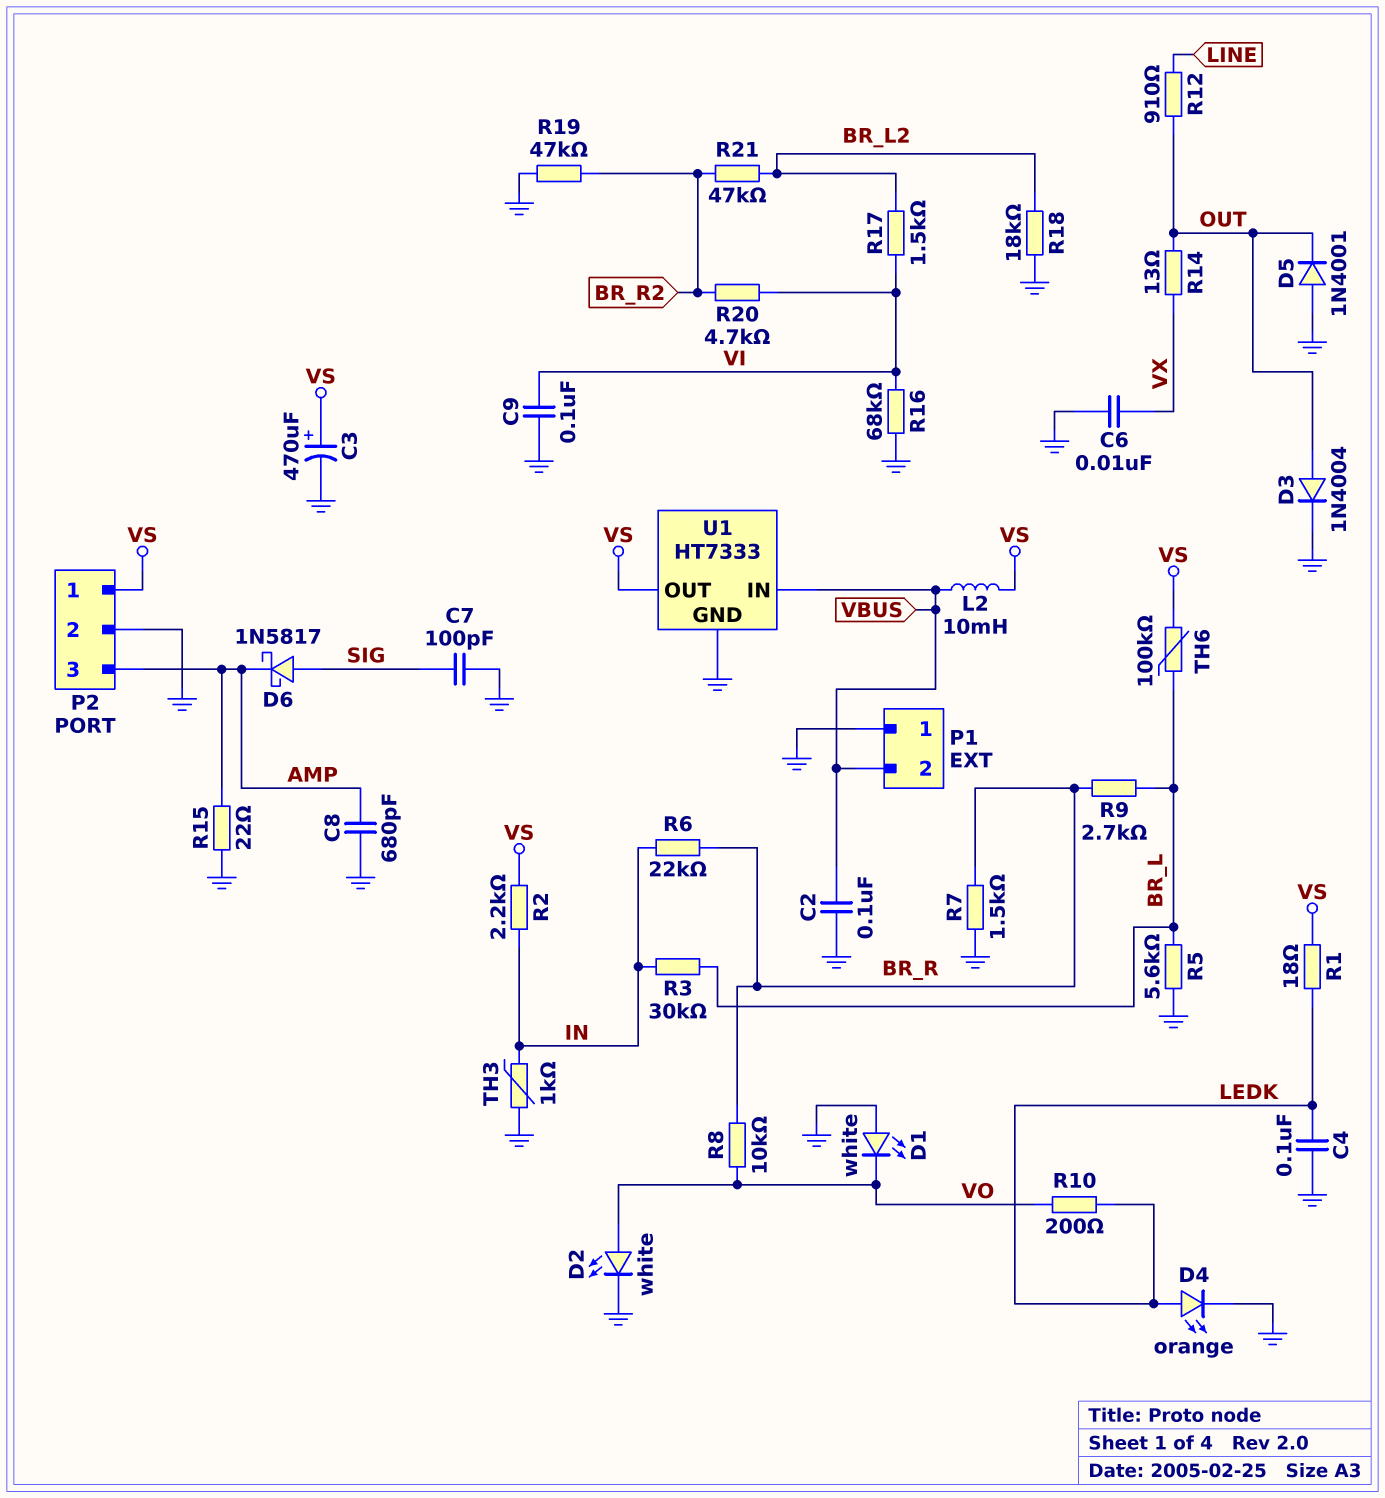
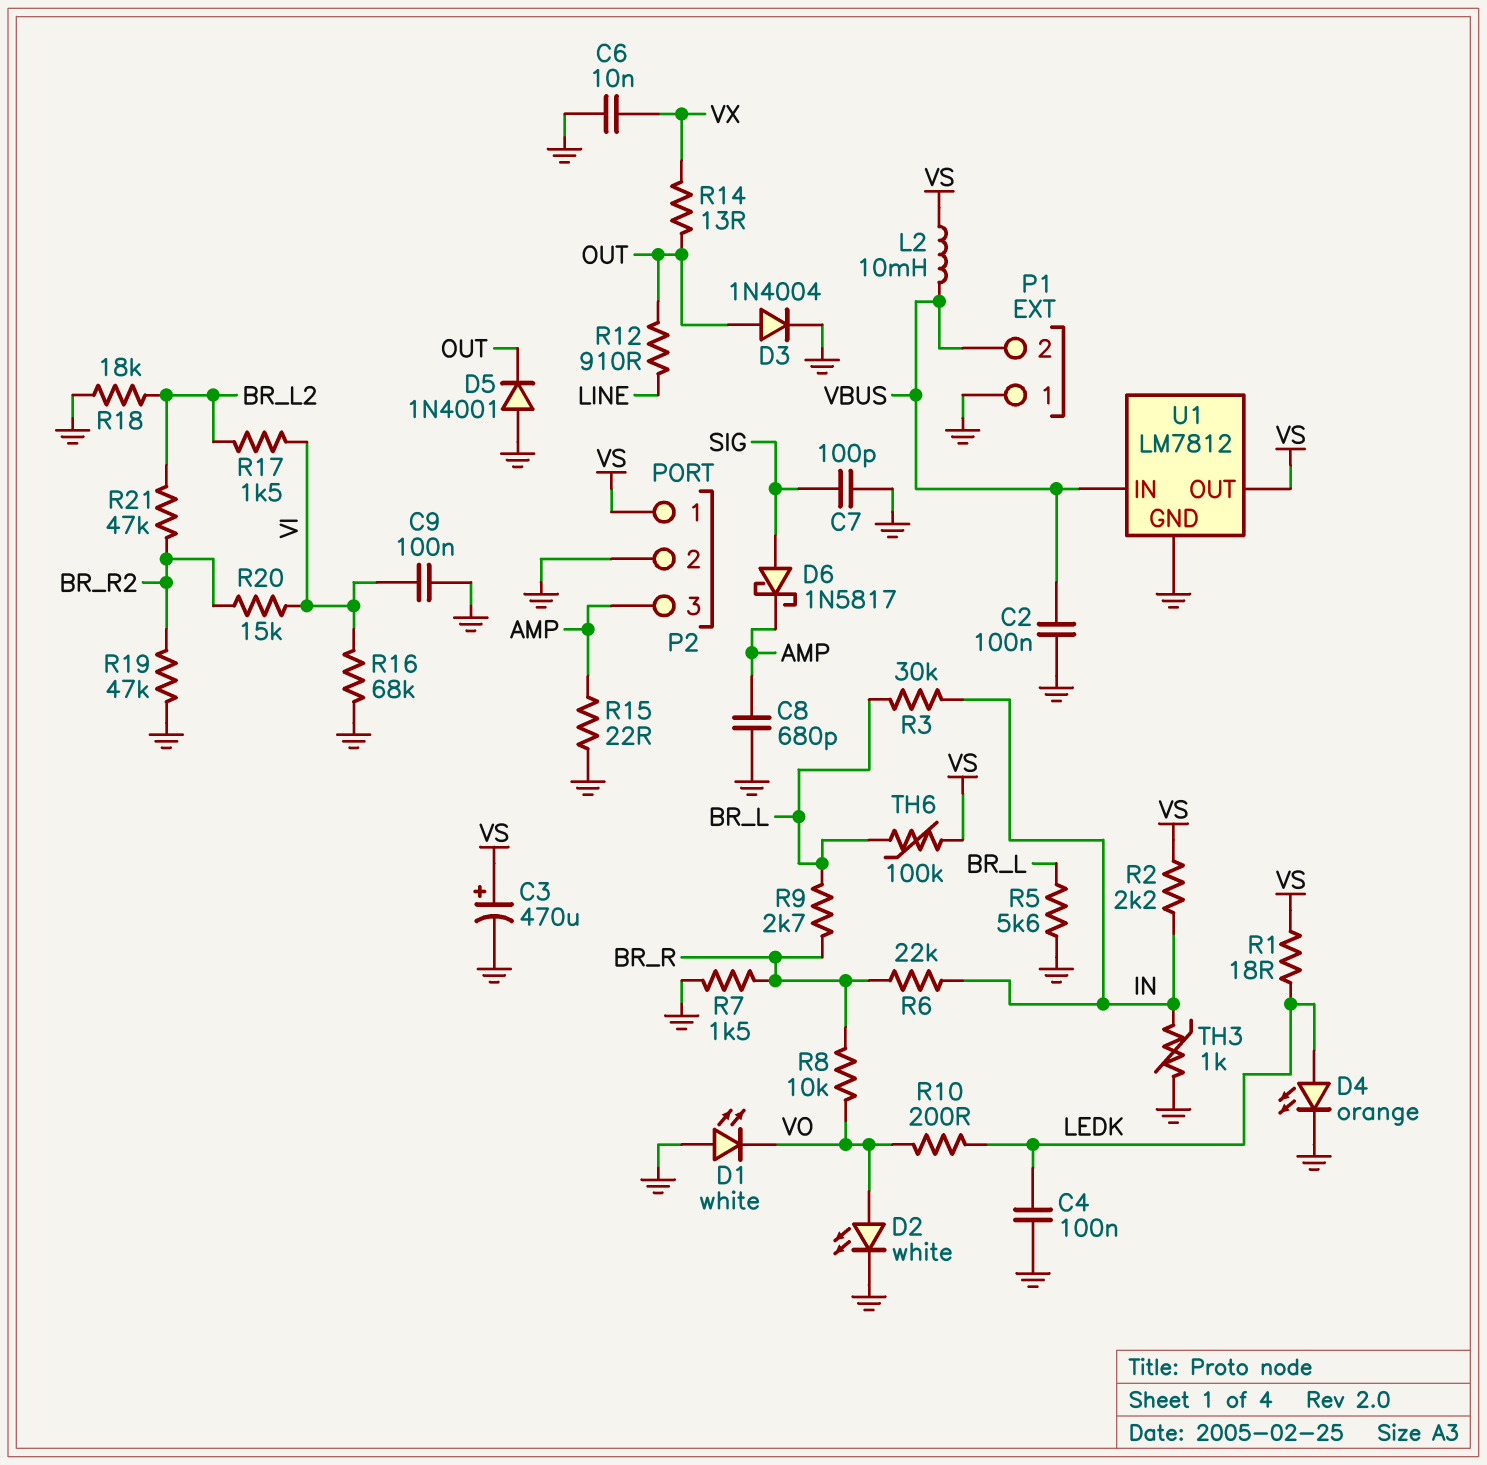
R20: 4.7k (BR_R2, VI) -> 15k (BR_R2, VI)
U1: HT7333 -> LM7812

